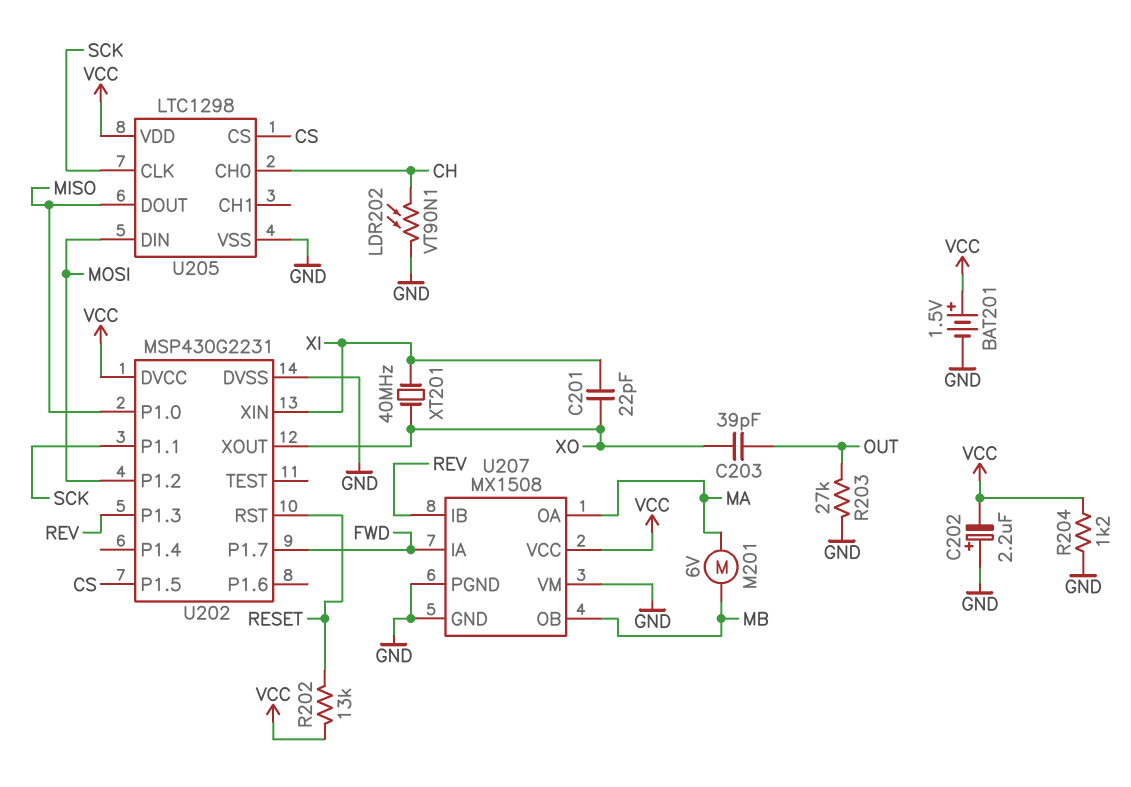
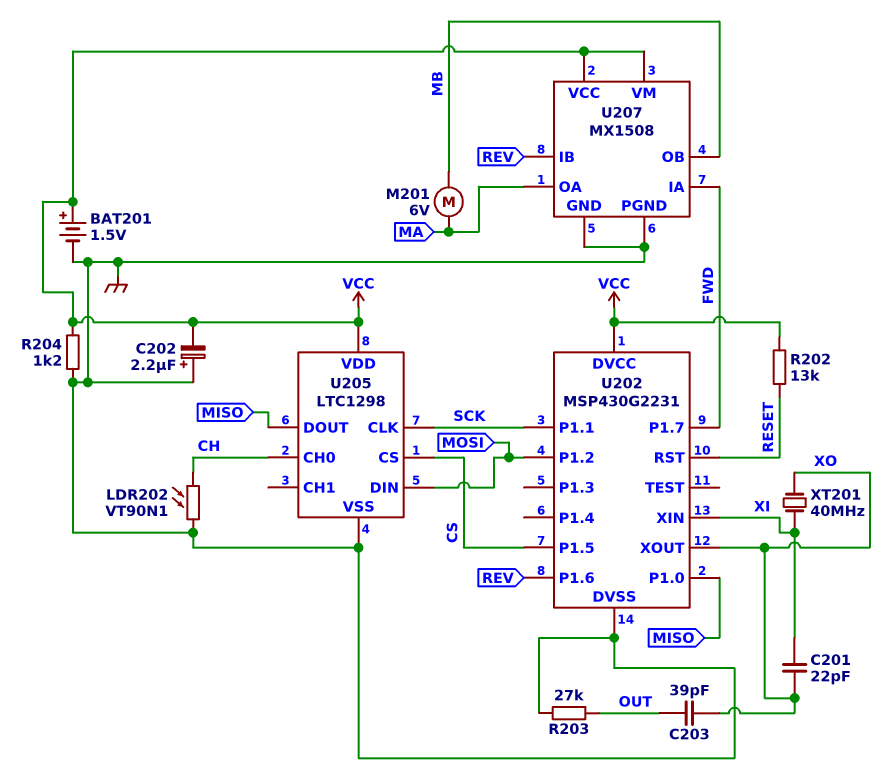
U202 pin P1.3: REV -> none
U202 pin P1.6: none -> REV
U207 pin VM: GND -> VCC

